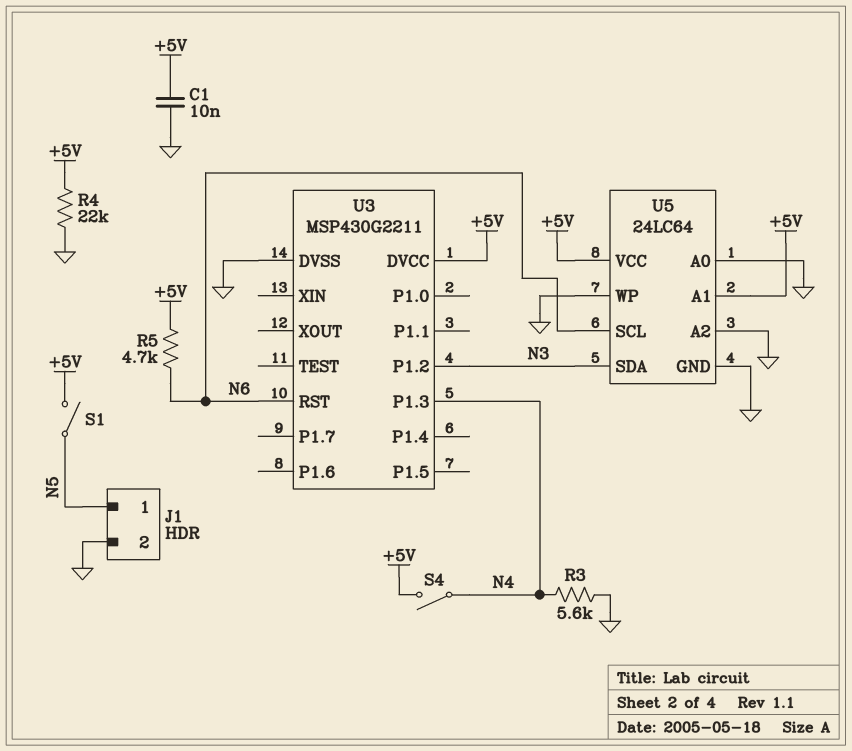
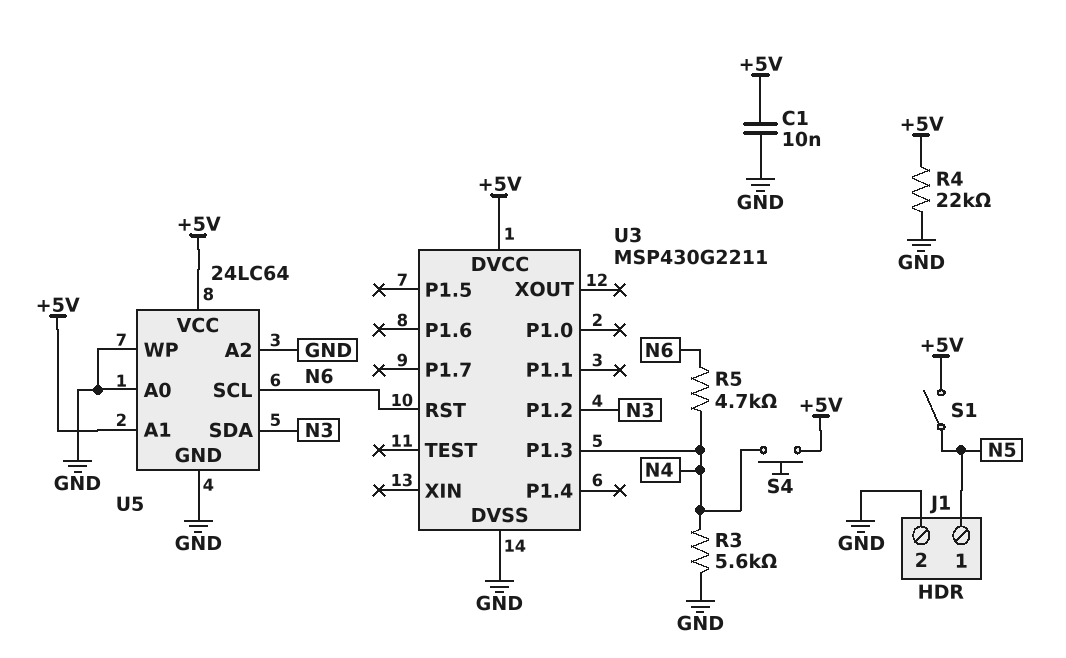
R5: 4.7k (+5V, N6) -> 4.7k (N4, N6)
S4: switch (+5V, N4) -> button (+5V, N4)

